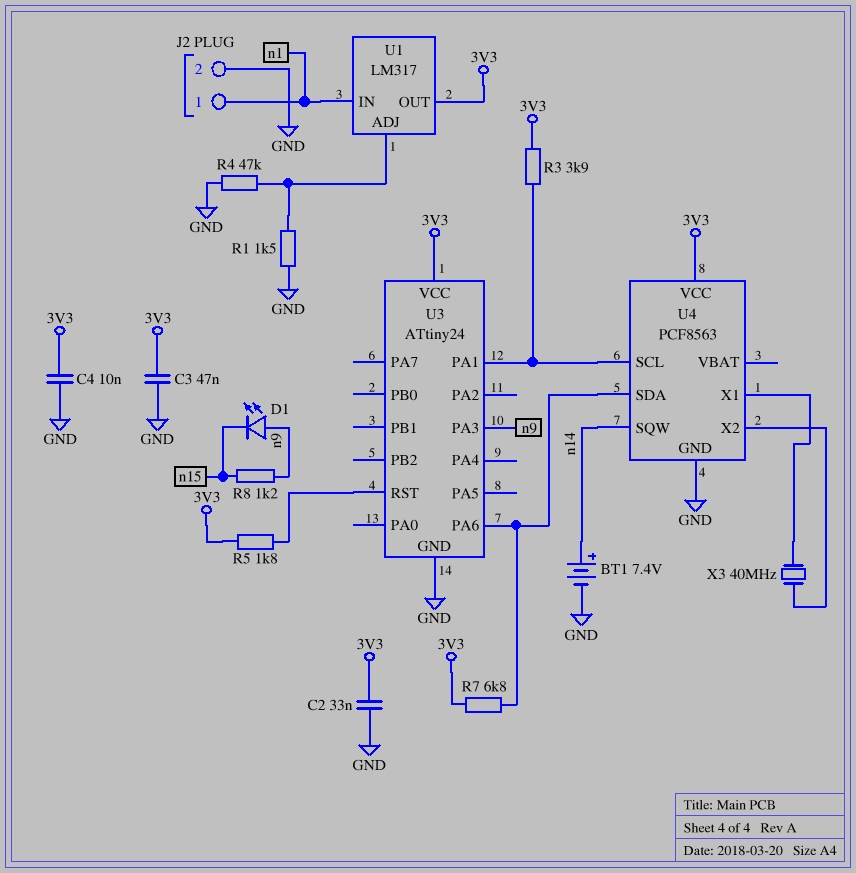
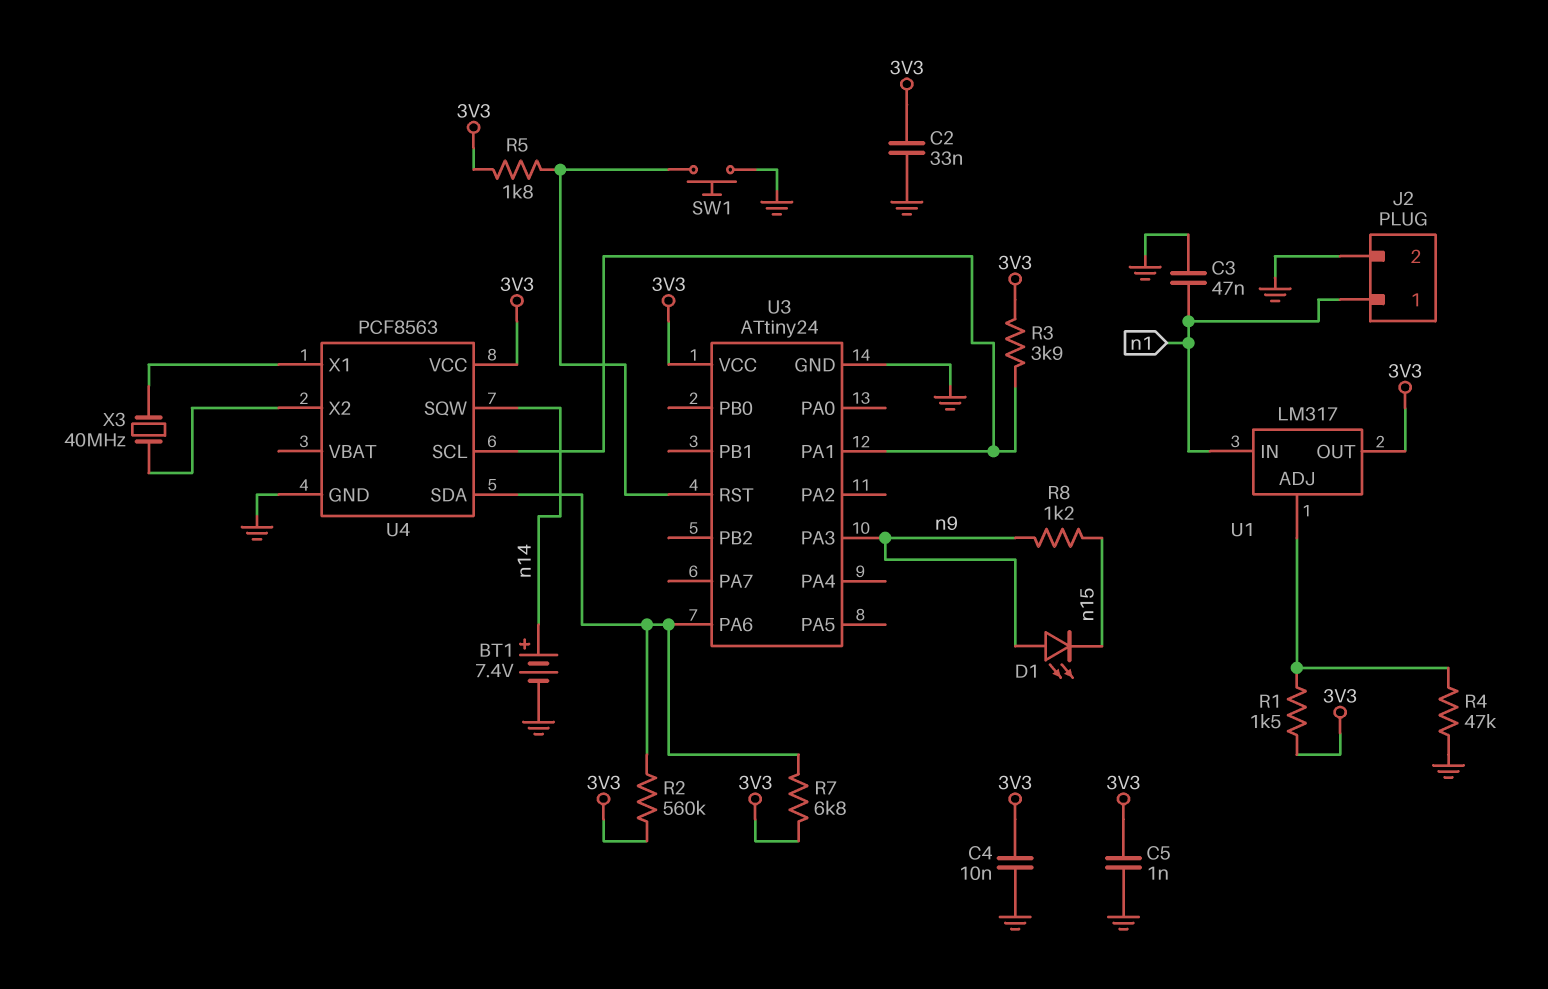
C3: 47nF (3V3, GND) -> 47nF (GND, n1)
C5: none -> 1nF (3V3, GND)
R1: 1.5k (GND, U1/ADJ) -> 1.5k (3V3, U1/ADJ)
R2: none -> 560k (3V3, U3/PA6)
SW1: none -> button (GND, U3/RST)

